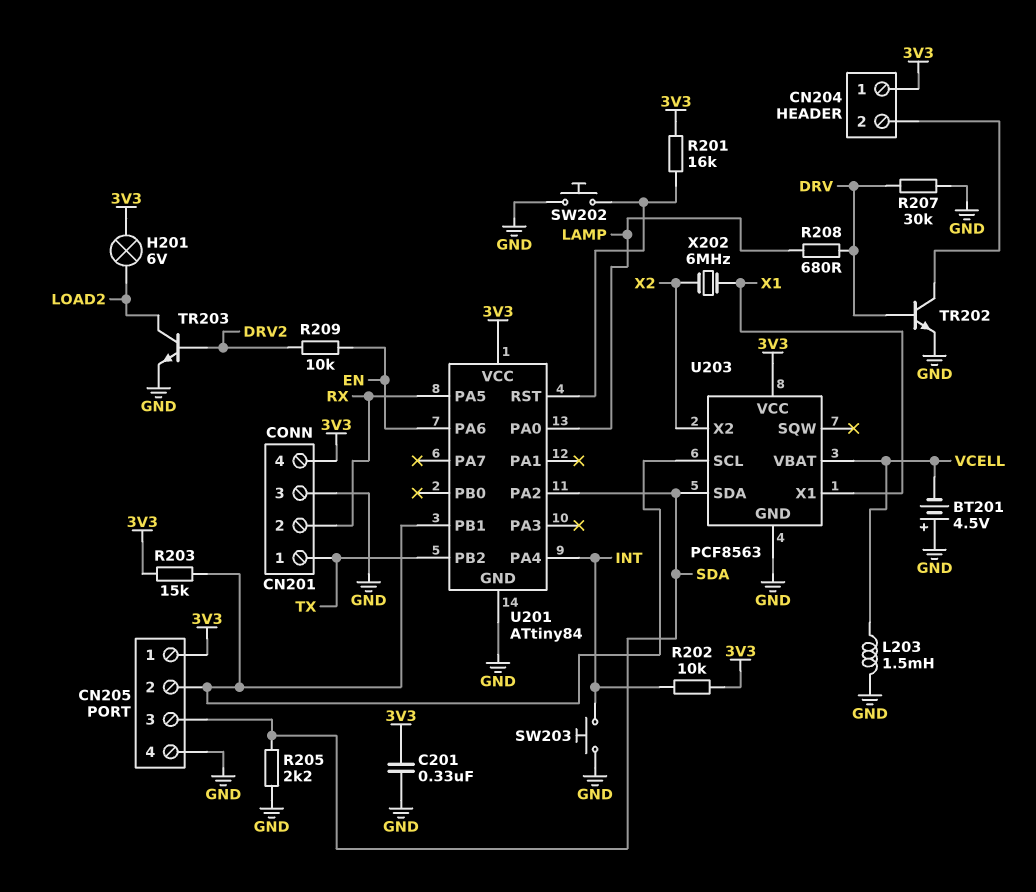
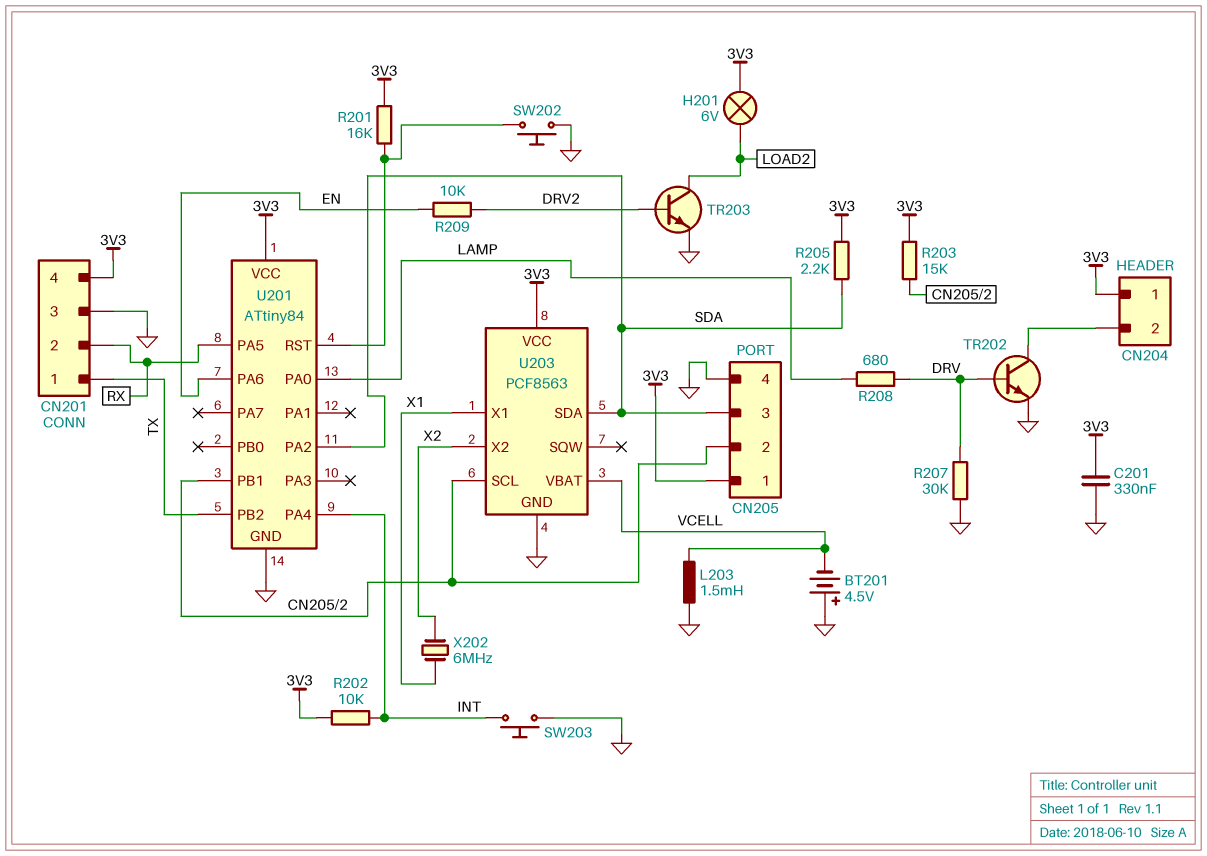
R205: 2.2k (GND, SDA) -> 2.2k (3V3, SDA)

